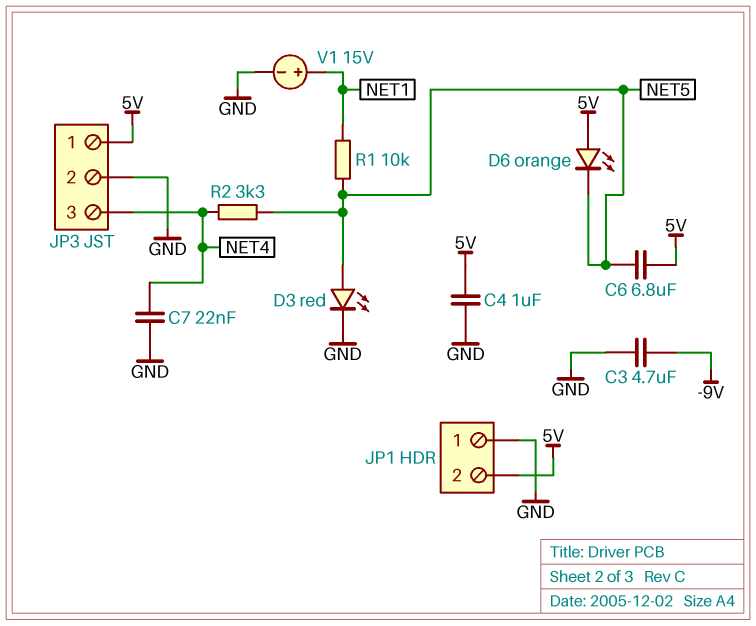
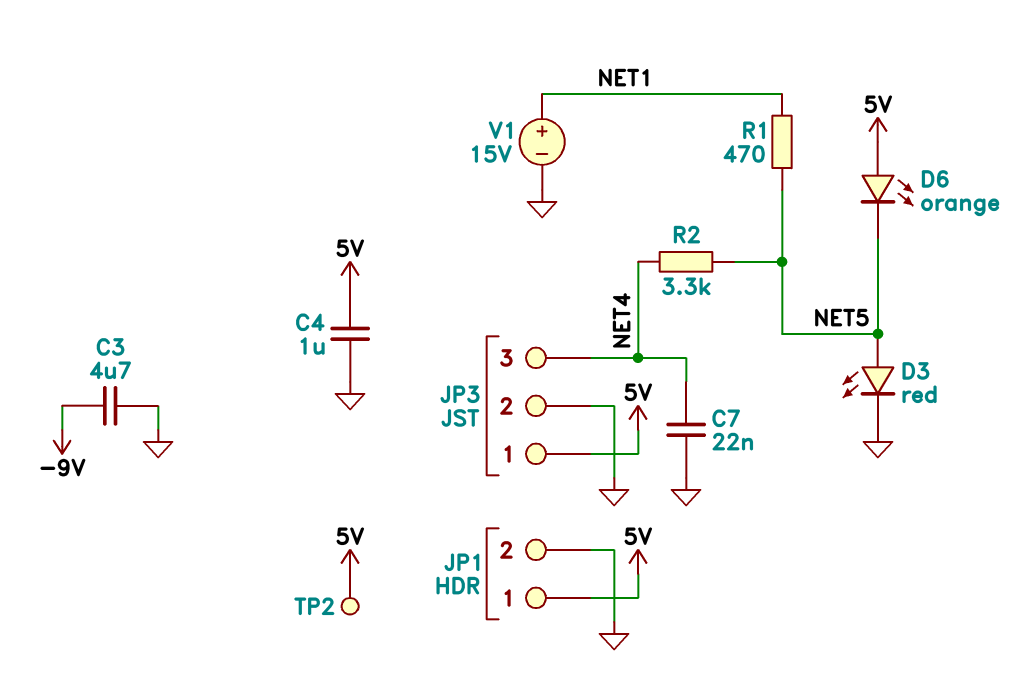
C6: 6.8uF (5V, NET5) -> none
JP1 pin 1: GND -> 5V
JP1 pin 2: 5V -> GND
R1: 10k (NET1, NET5) -> 470 (NET1, NET5)
TP2: none -> test point (5V)

